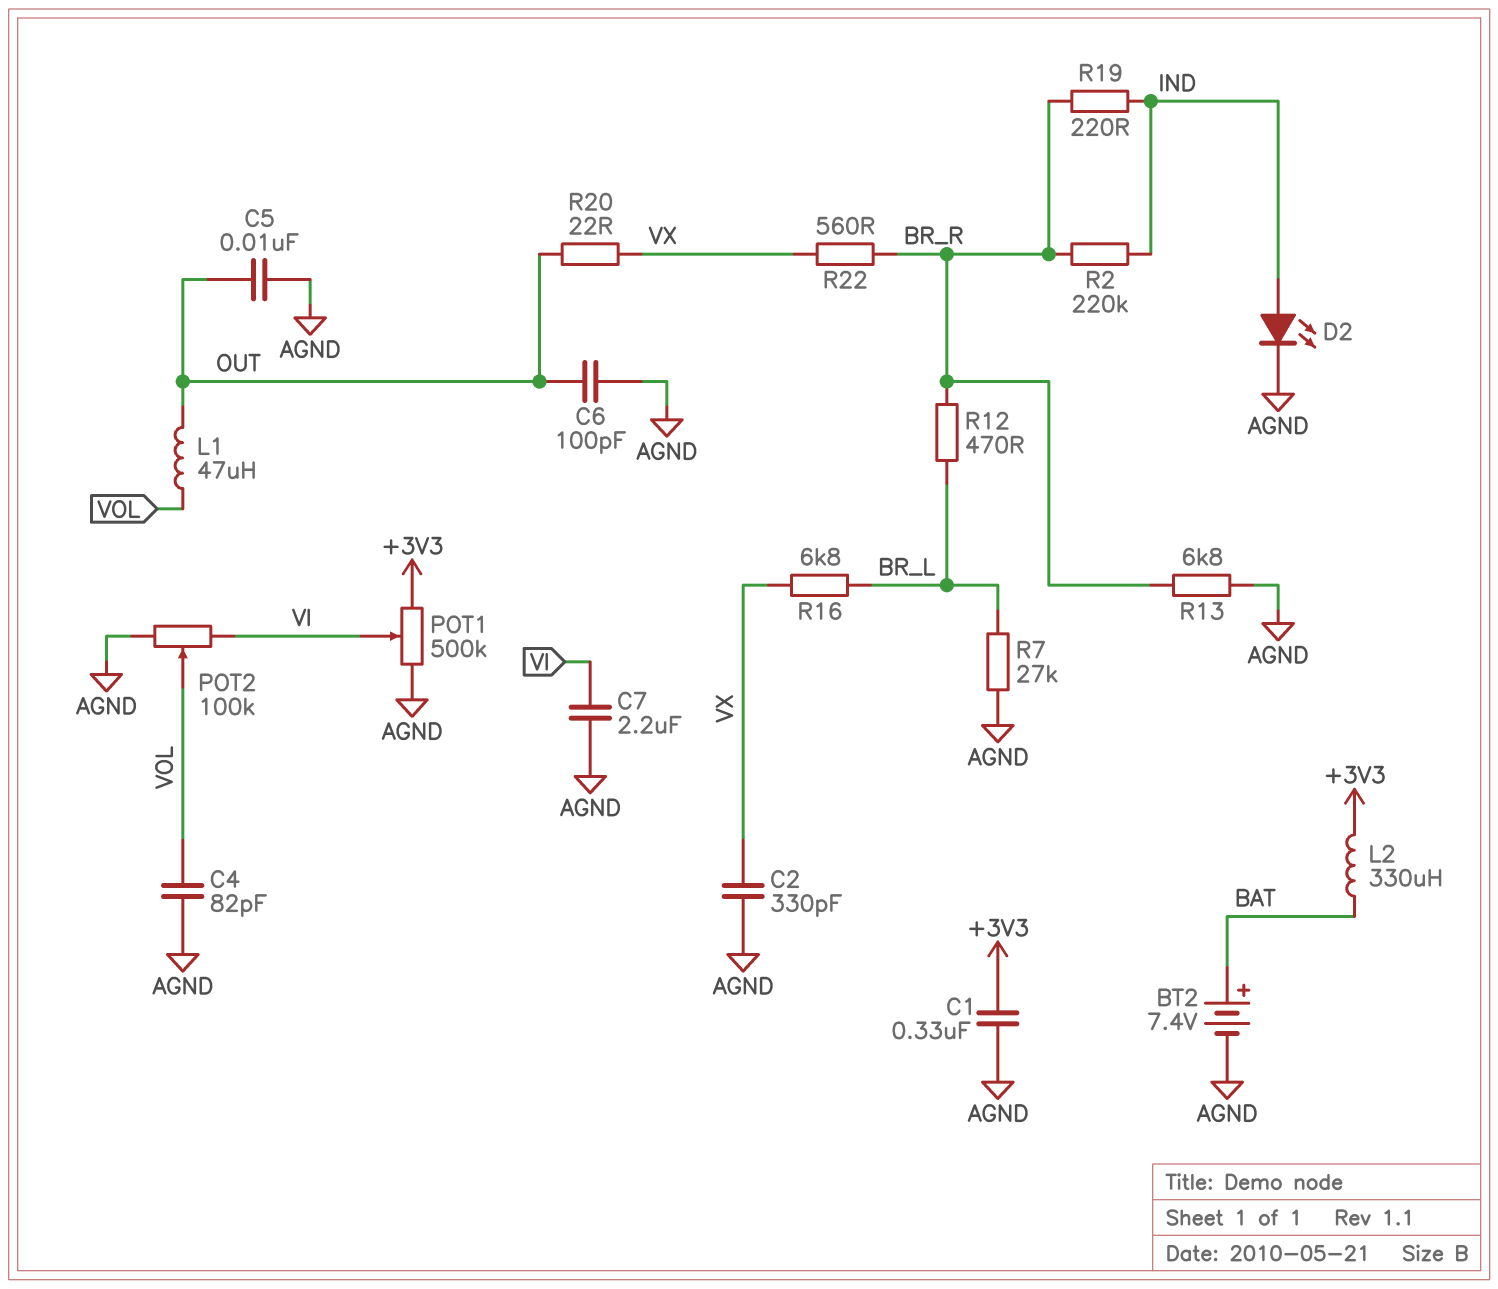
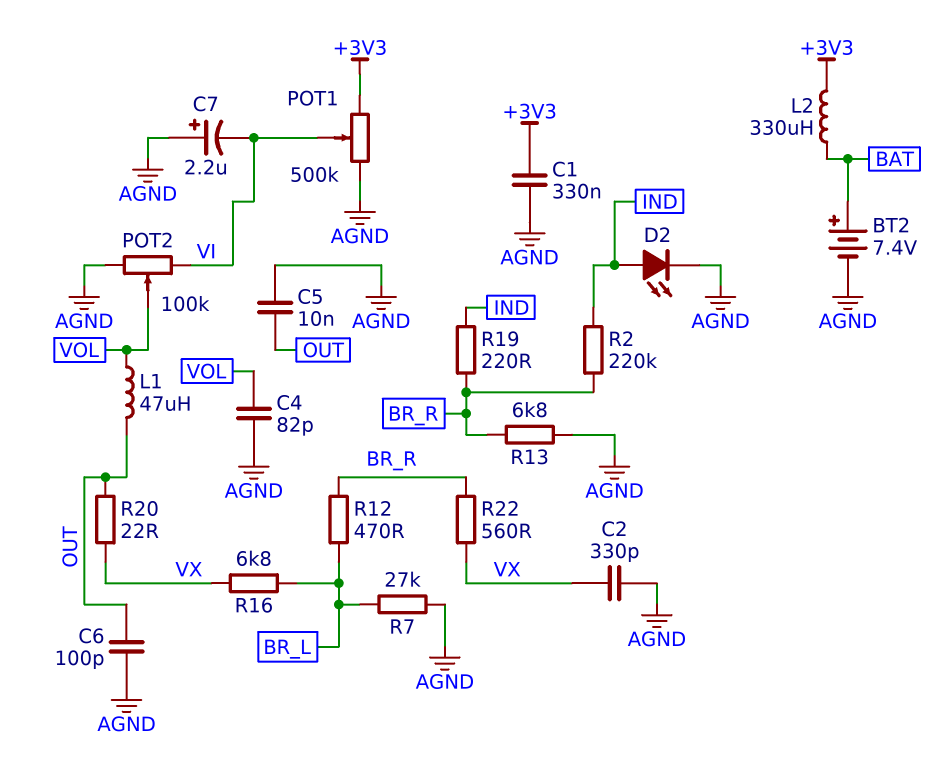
C7: 2.2uF (AGND, VI) -> 2.2uF (plus AGND, minus VI)

